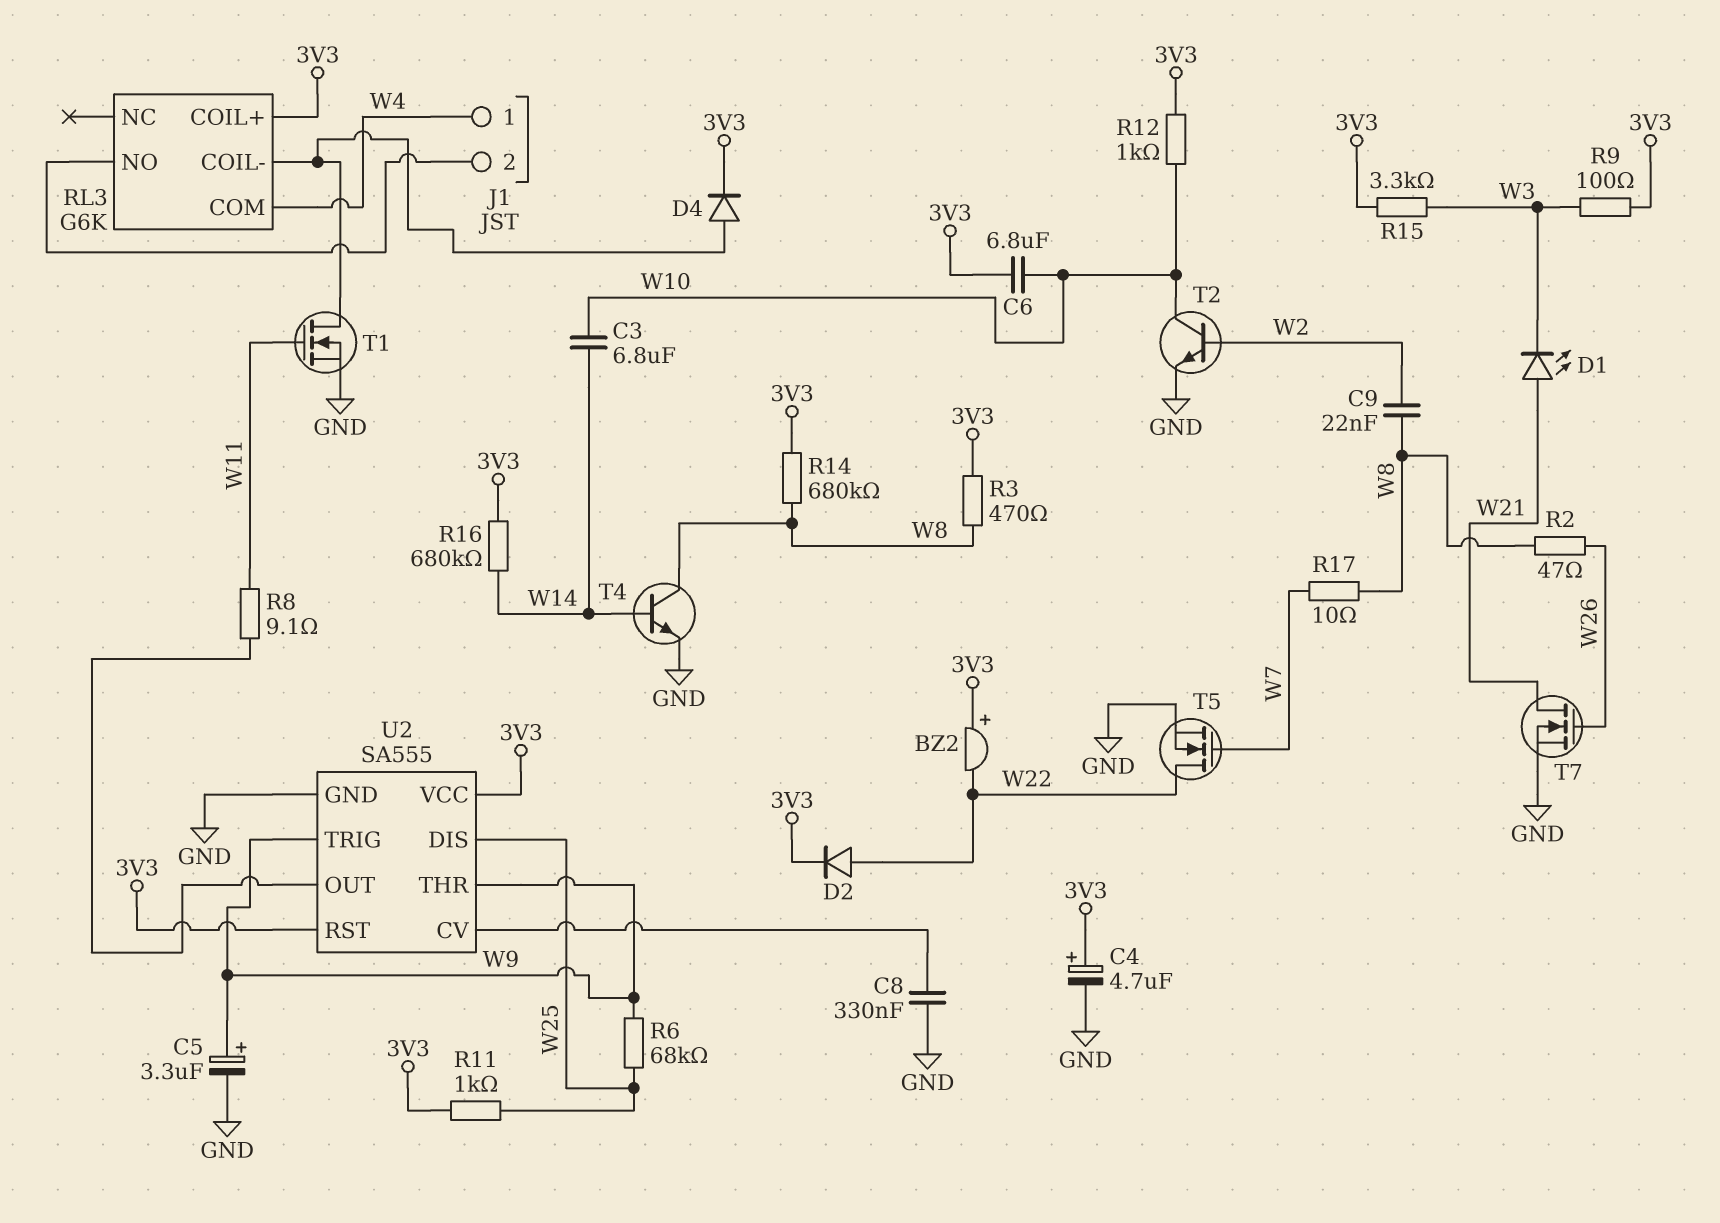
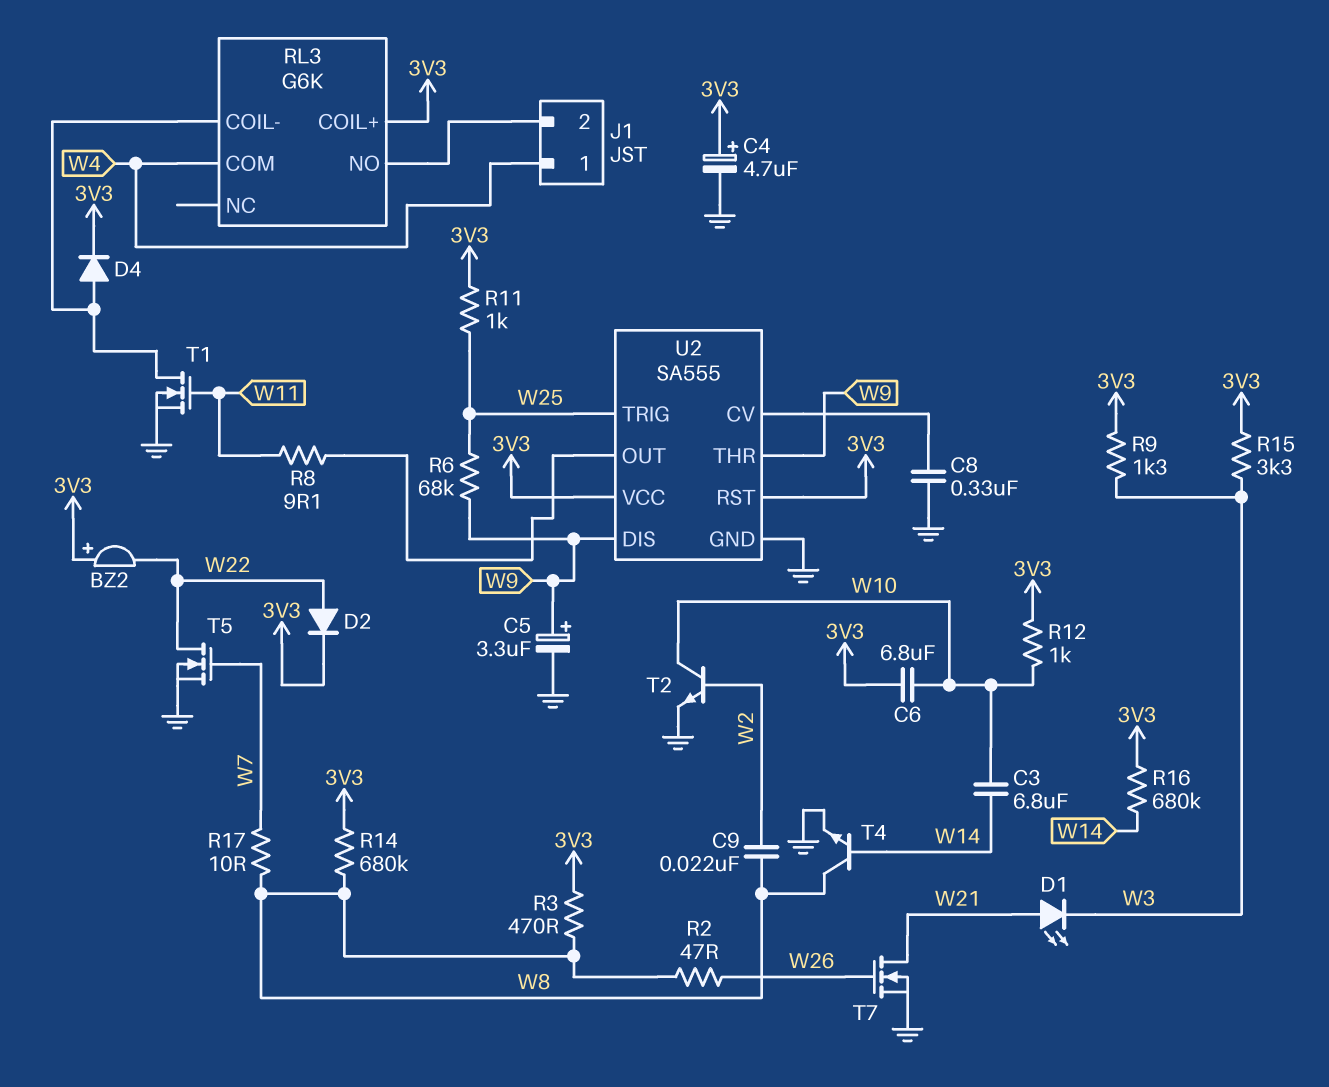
R9: 100 (3V3, W3) -> 1.3k (3V3, W3)
U2 pin DIS: W25 -> W9
U2 pin TRIG: W9 -> W25

